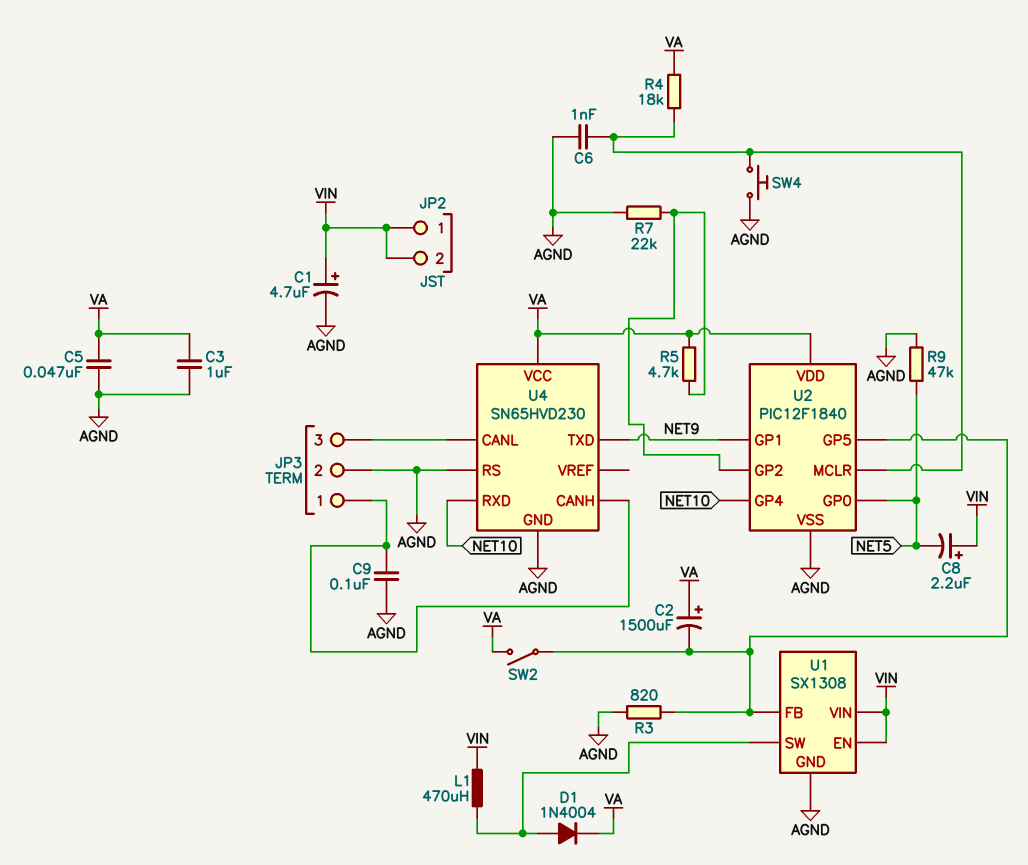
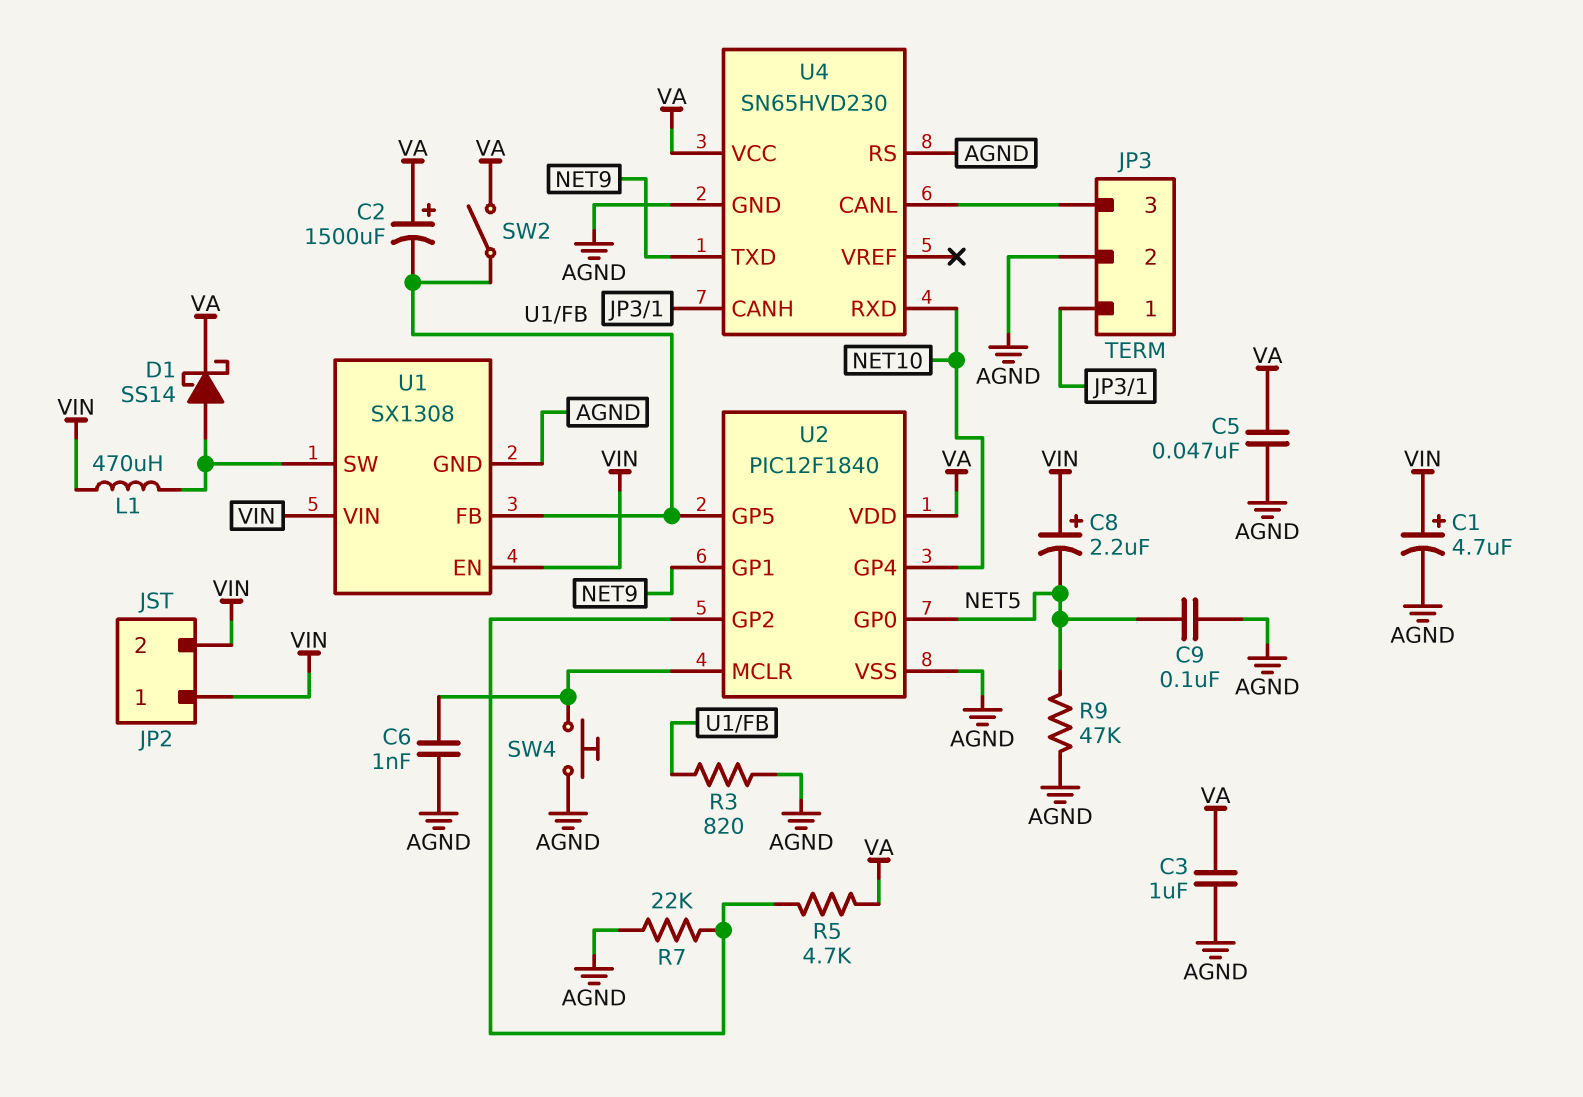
C9: 100nF (AGND, JP3/1) -> 100nF (AGND, NET5)
D1: diode 1N4004 (A U1/SW, K VA) -> schottky SS14 (A U1/SW, K VA)
R4: 18k (U2/MCLR, VA) -> none

